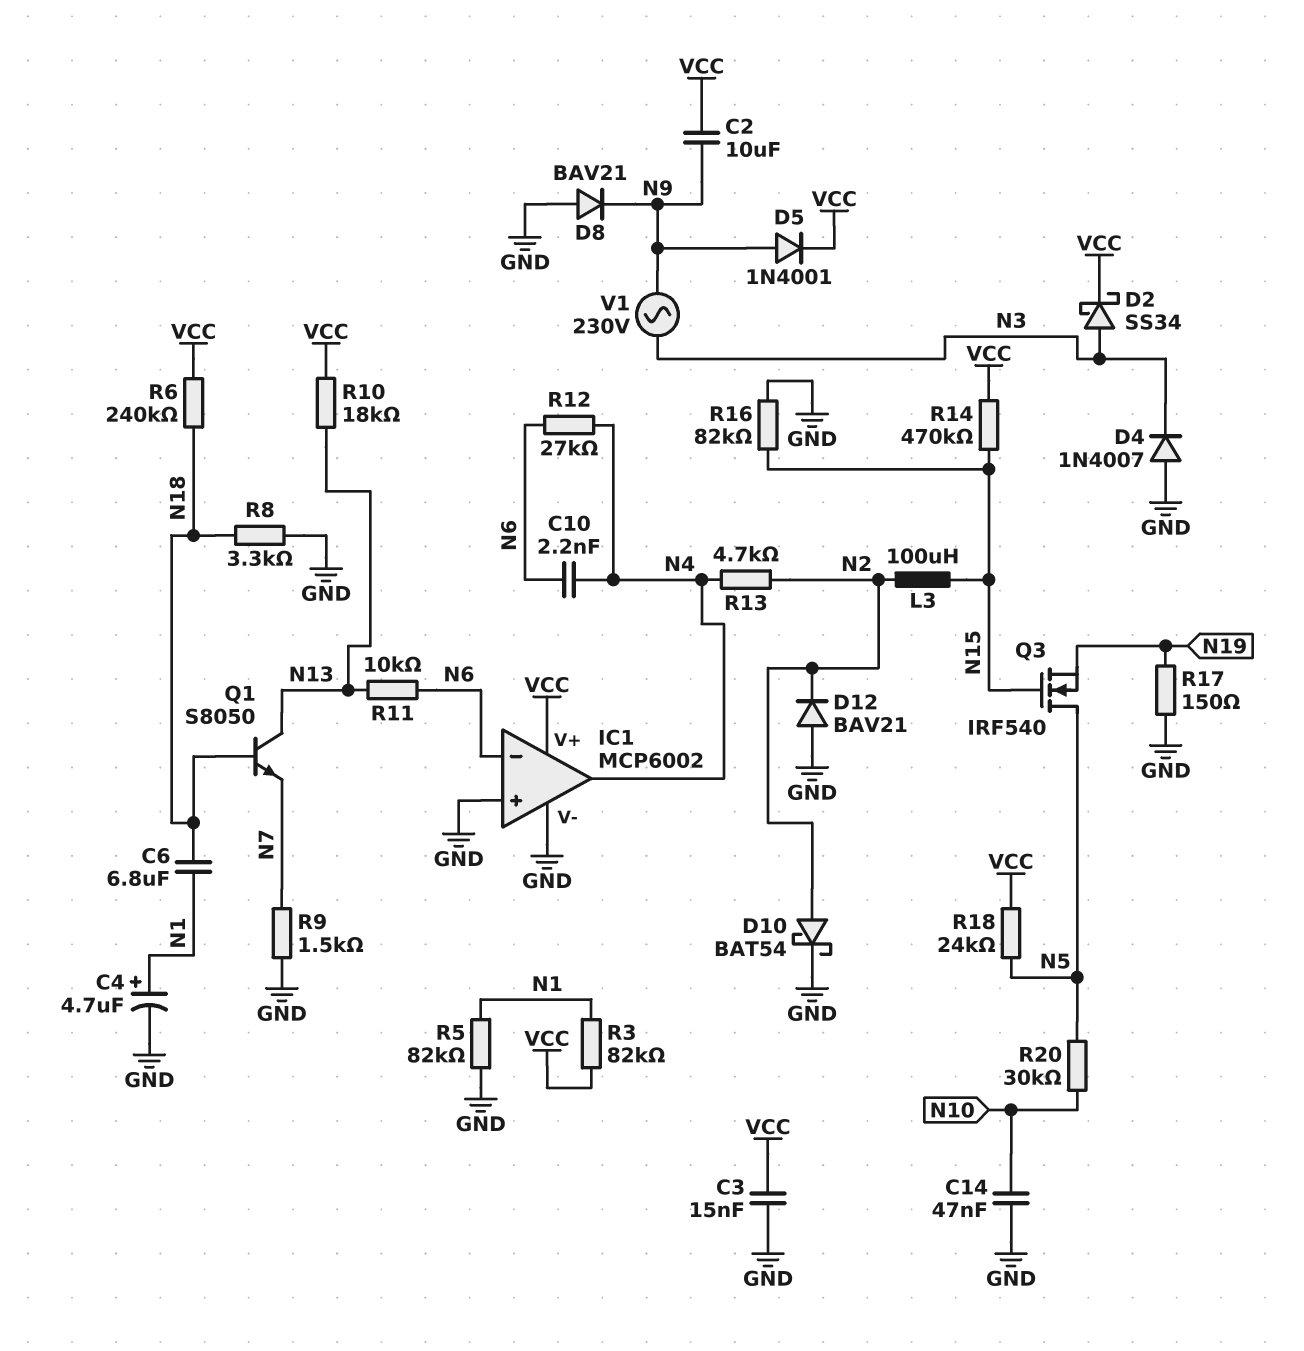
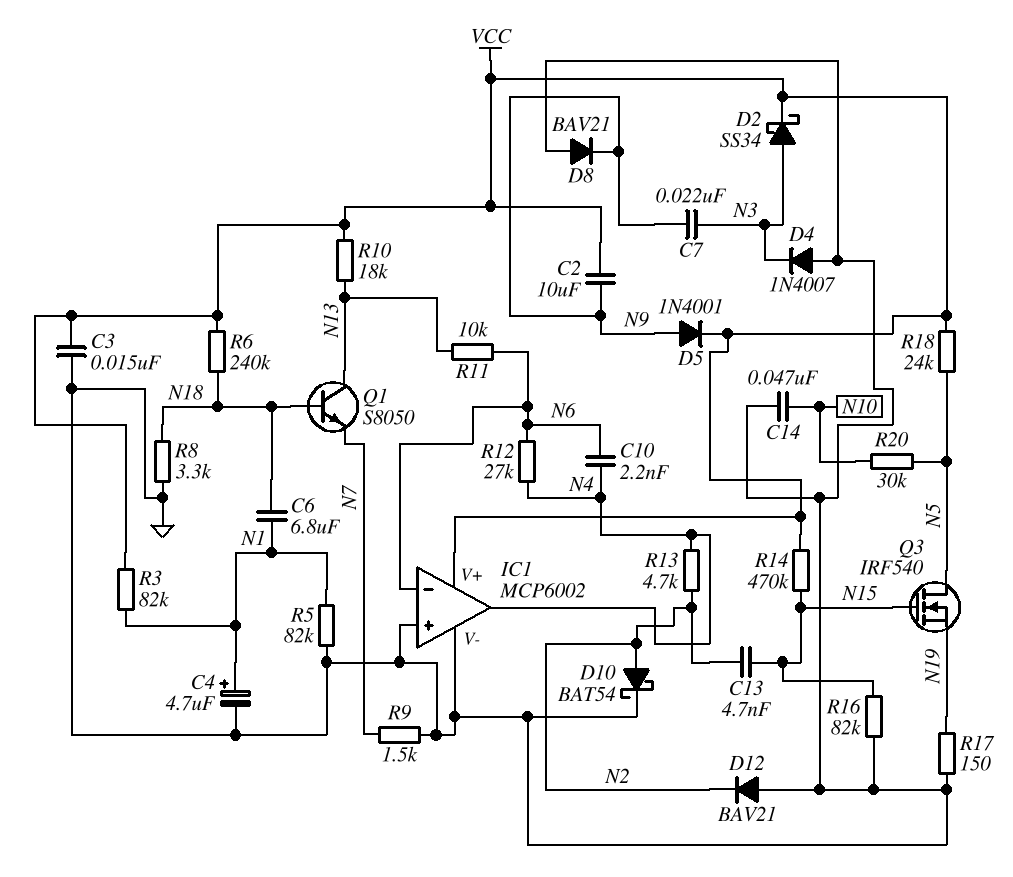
C7: none -> 22nF (N3, N9)
C13: none -> 4.7nF (N2, N15)
L3: 100uH (N2, N15) -> none
V1: AC 230V (N3, N9) -> none

